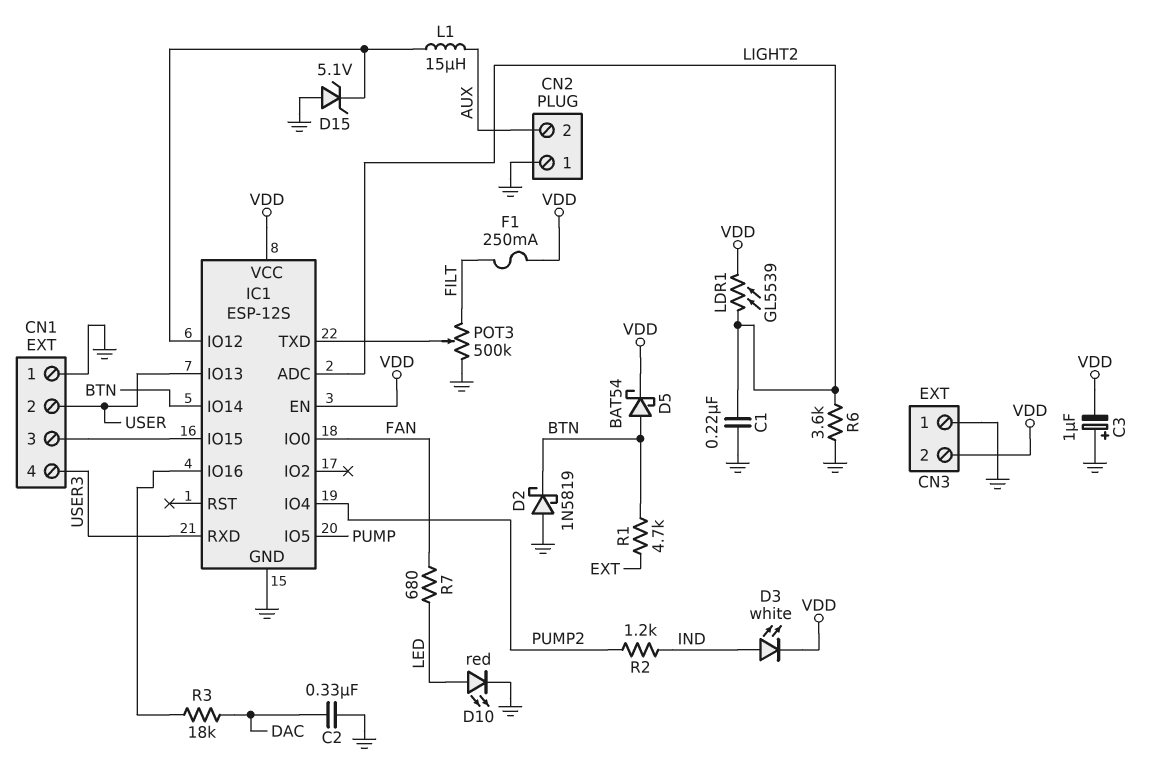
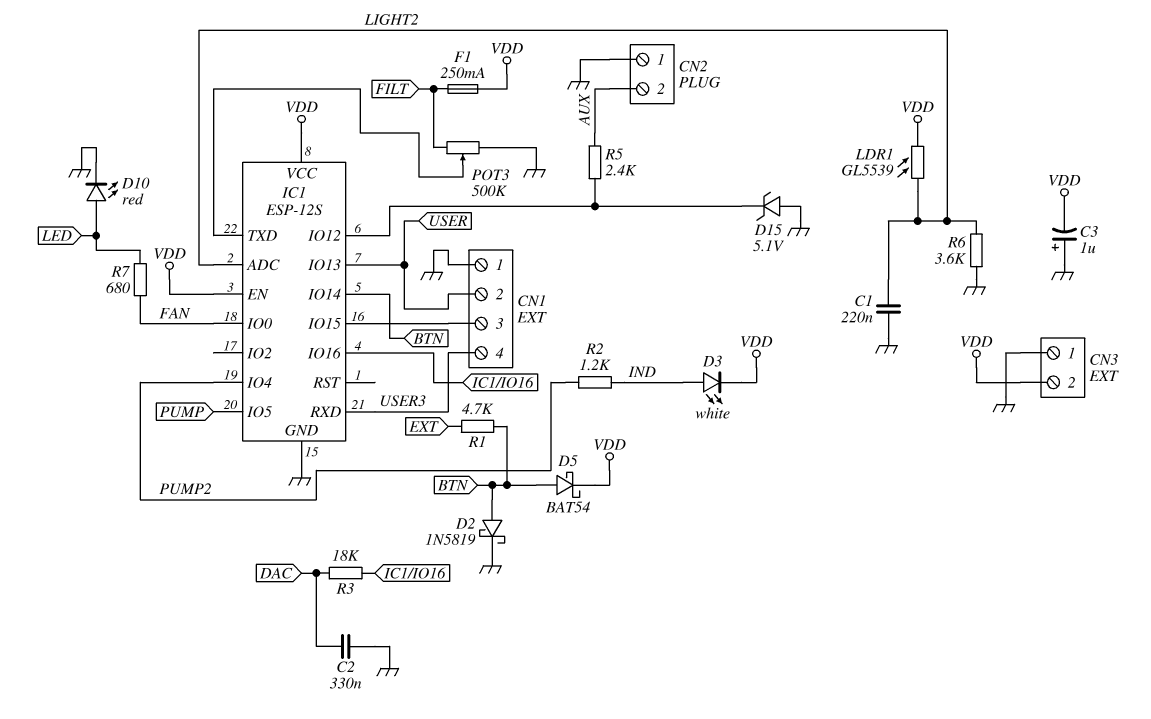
D2: schottky 1N5819 (A GND, K BTN) -> schottky 1N5819 (A BTN, K GND)
L1: 15uH (AUX, IC1/IO12) -> none
R5: none -> 2.4k (AUX, IC1/IO12)

